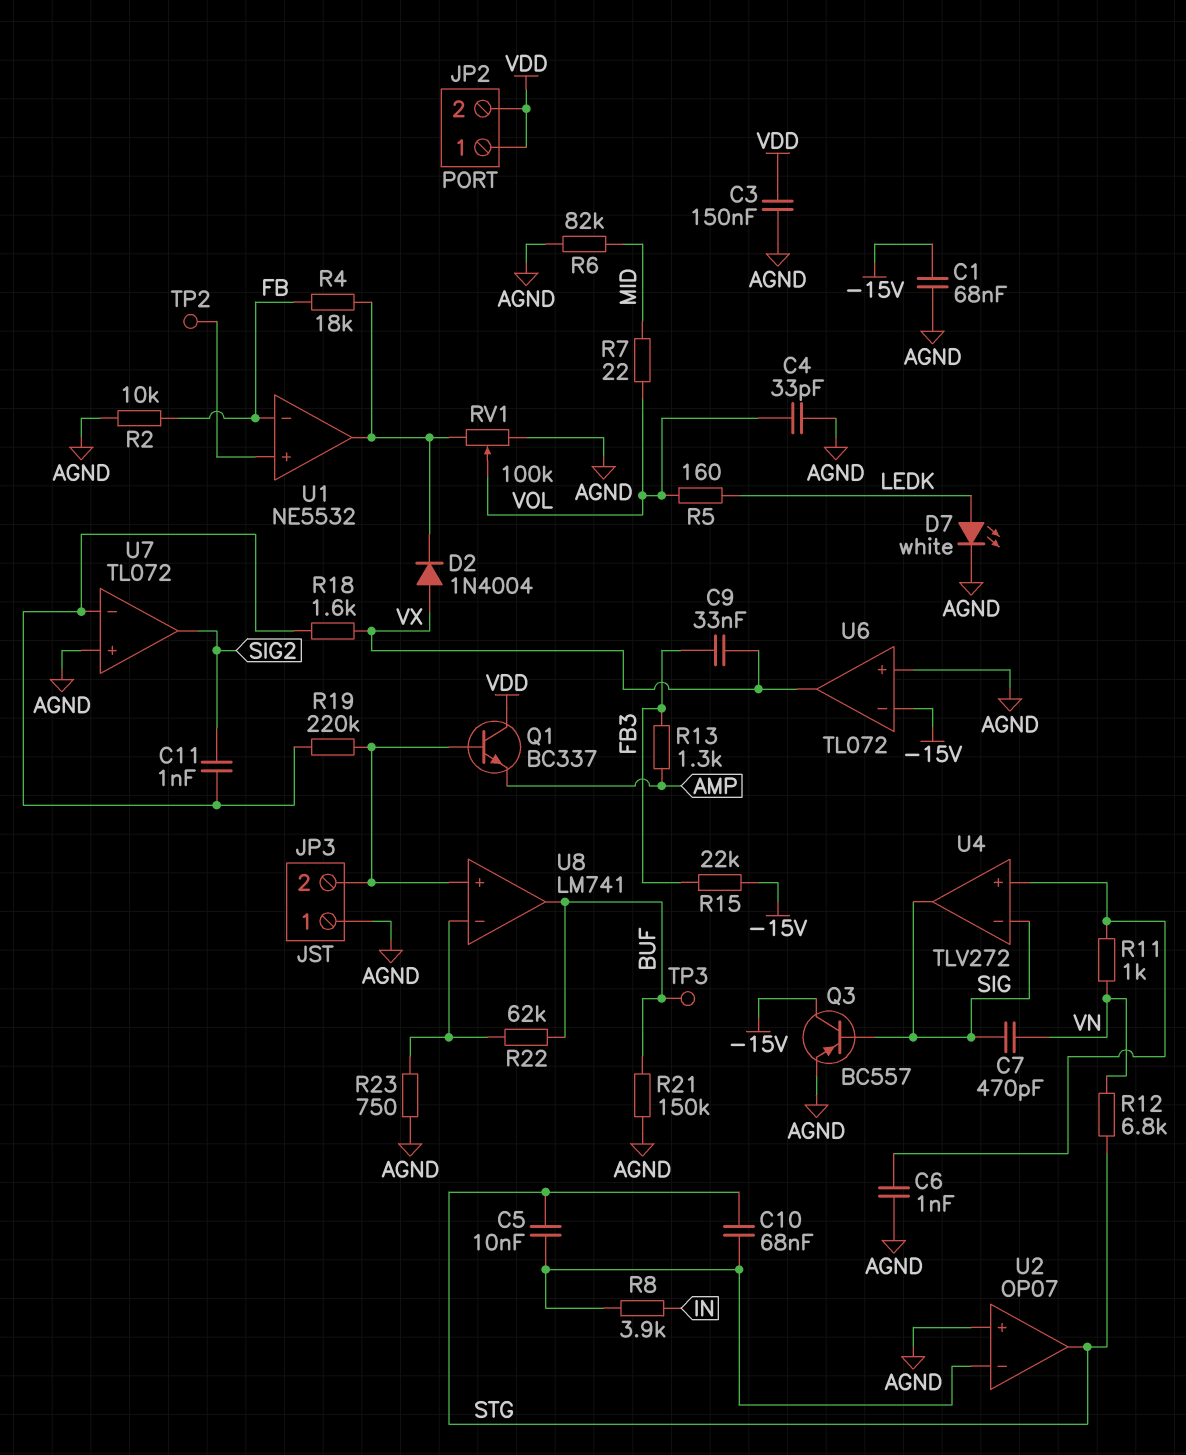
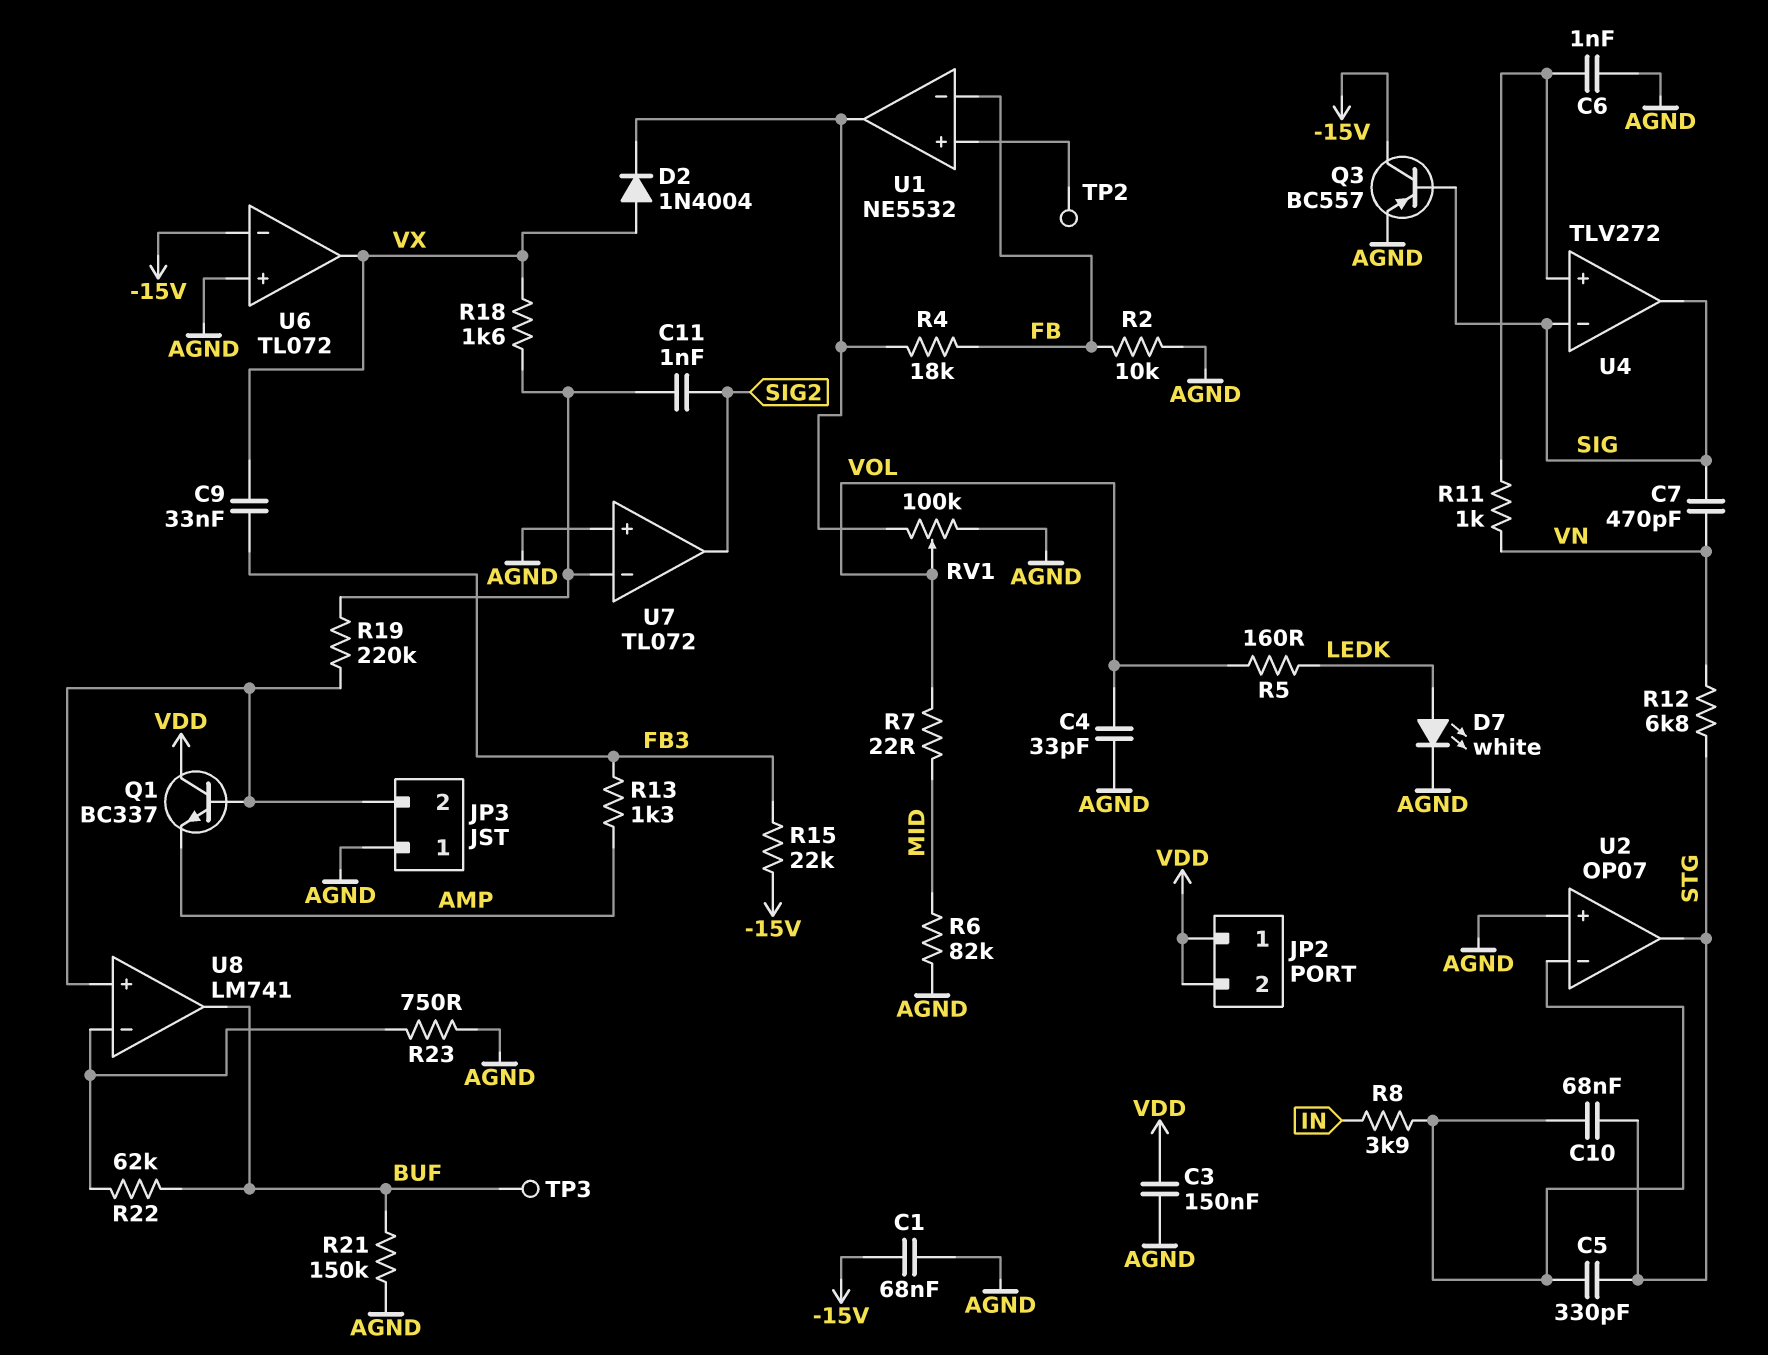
C5: 10nF (STG, U2/in-) -> 330pF (STG, U2/in-)

